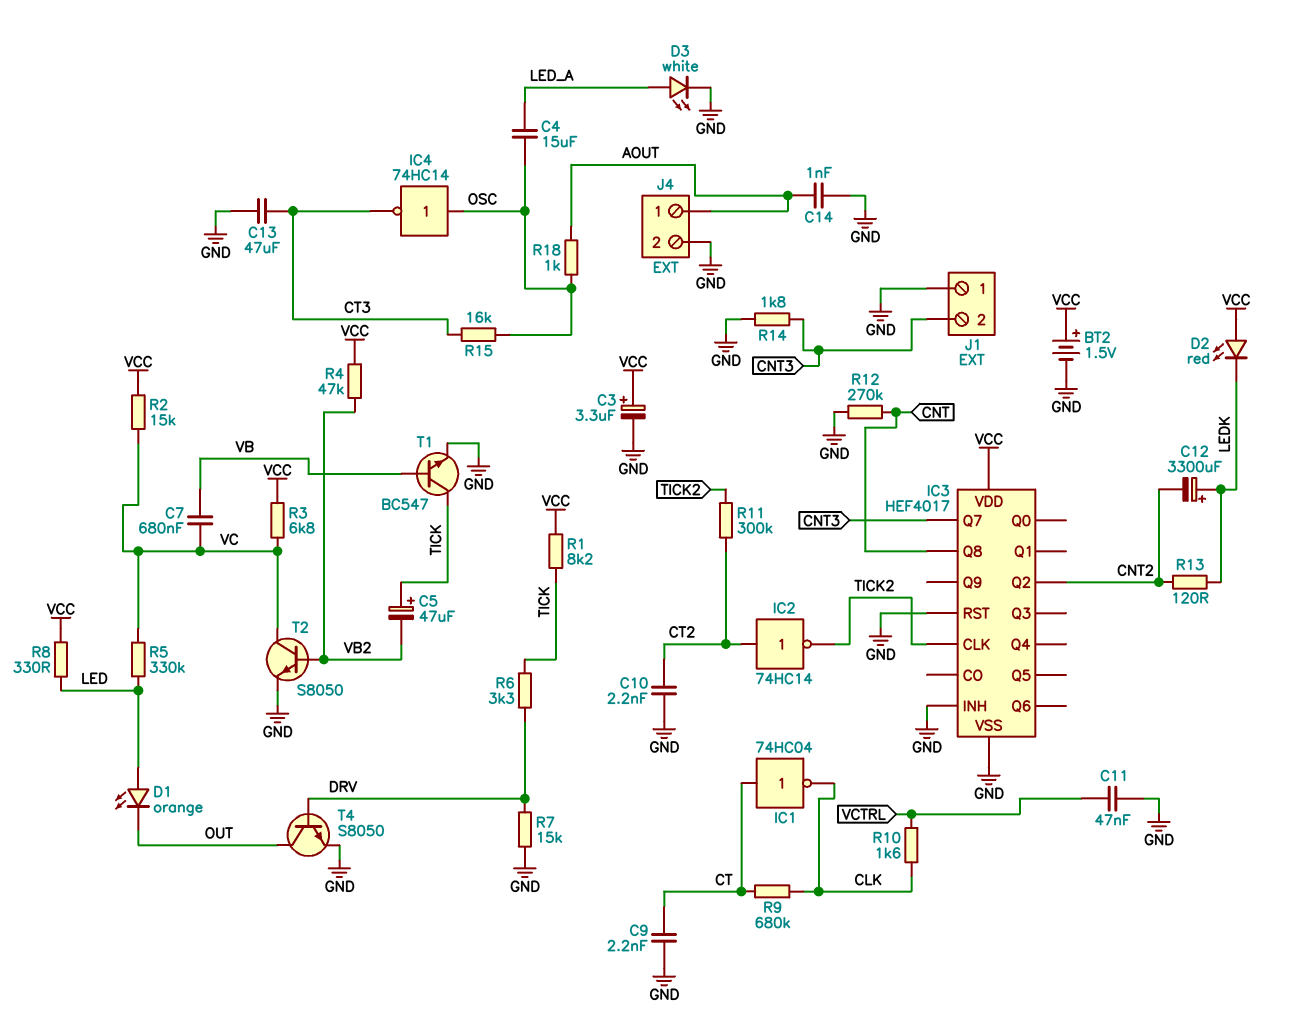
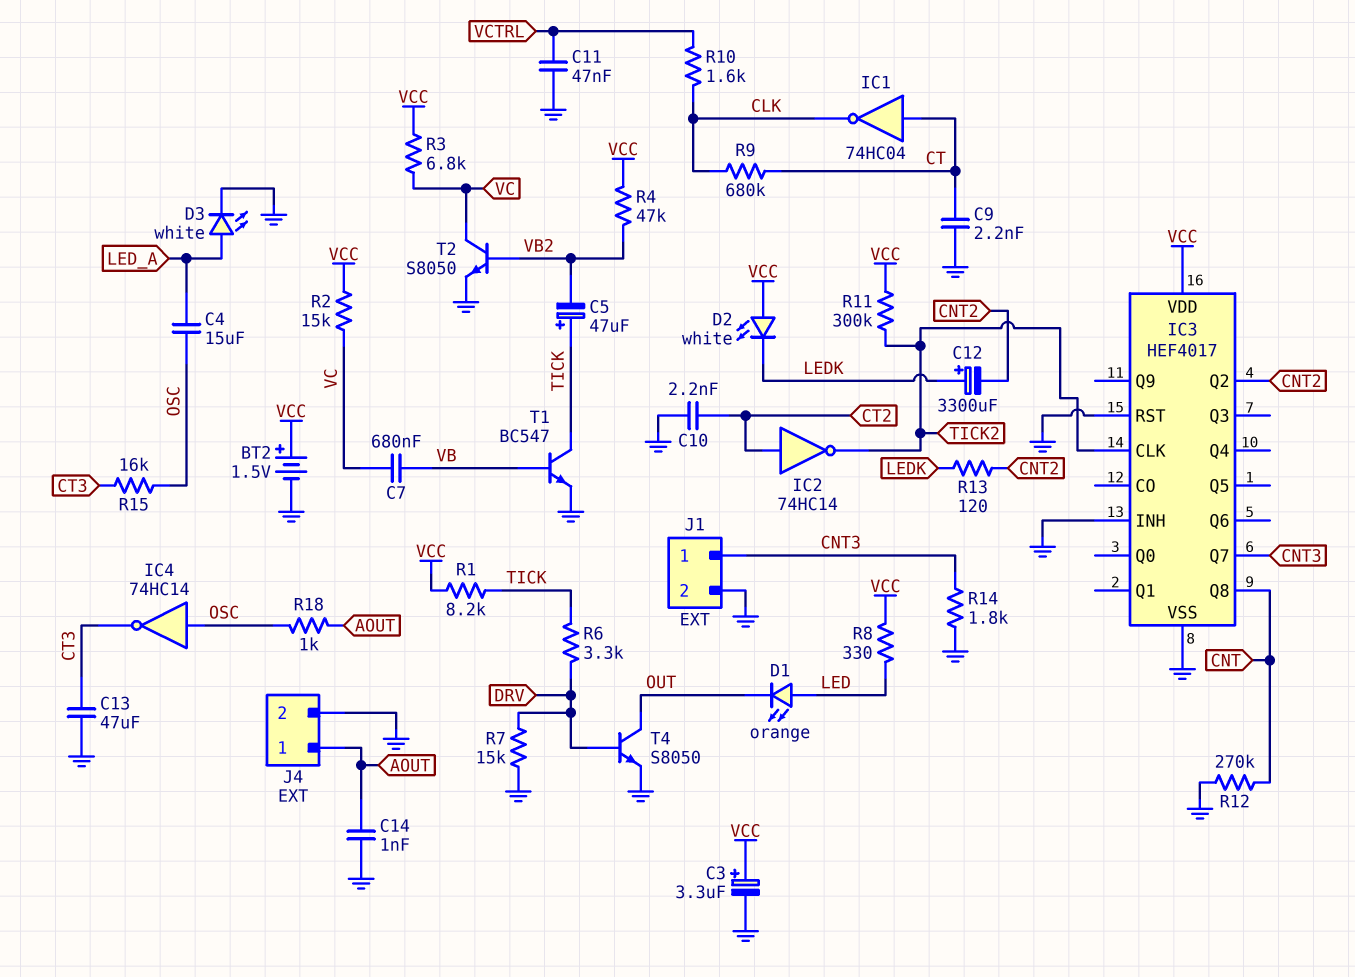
D2: LED red (A VCC, K LEDK) -> LED white (A VCC, K LEDK)
J1 pin 1: GND -> CNT3
J1 pin 2: CNT3 -> GND
R5: 330k (LED, VC) -> none
R11: 300k (CT2, TICK2) -> 300k (TICK2, VCC)

